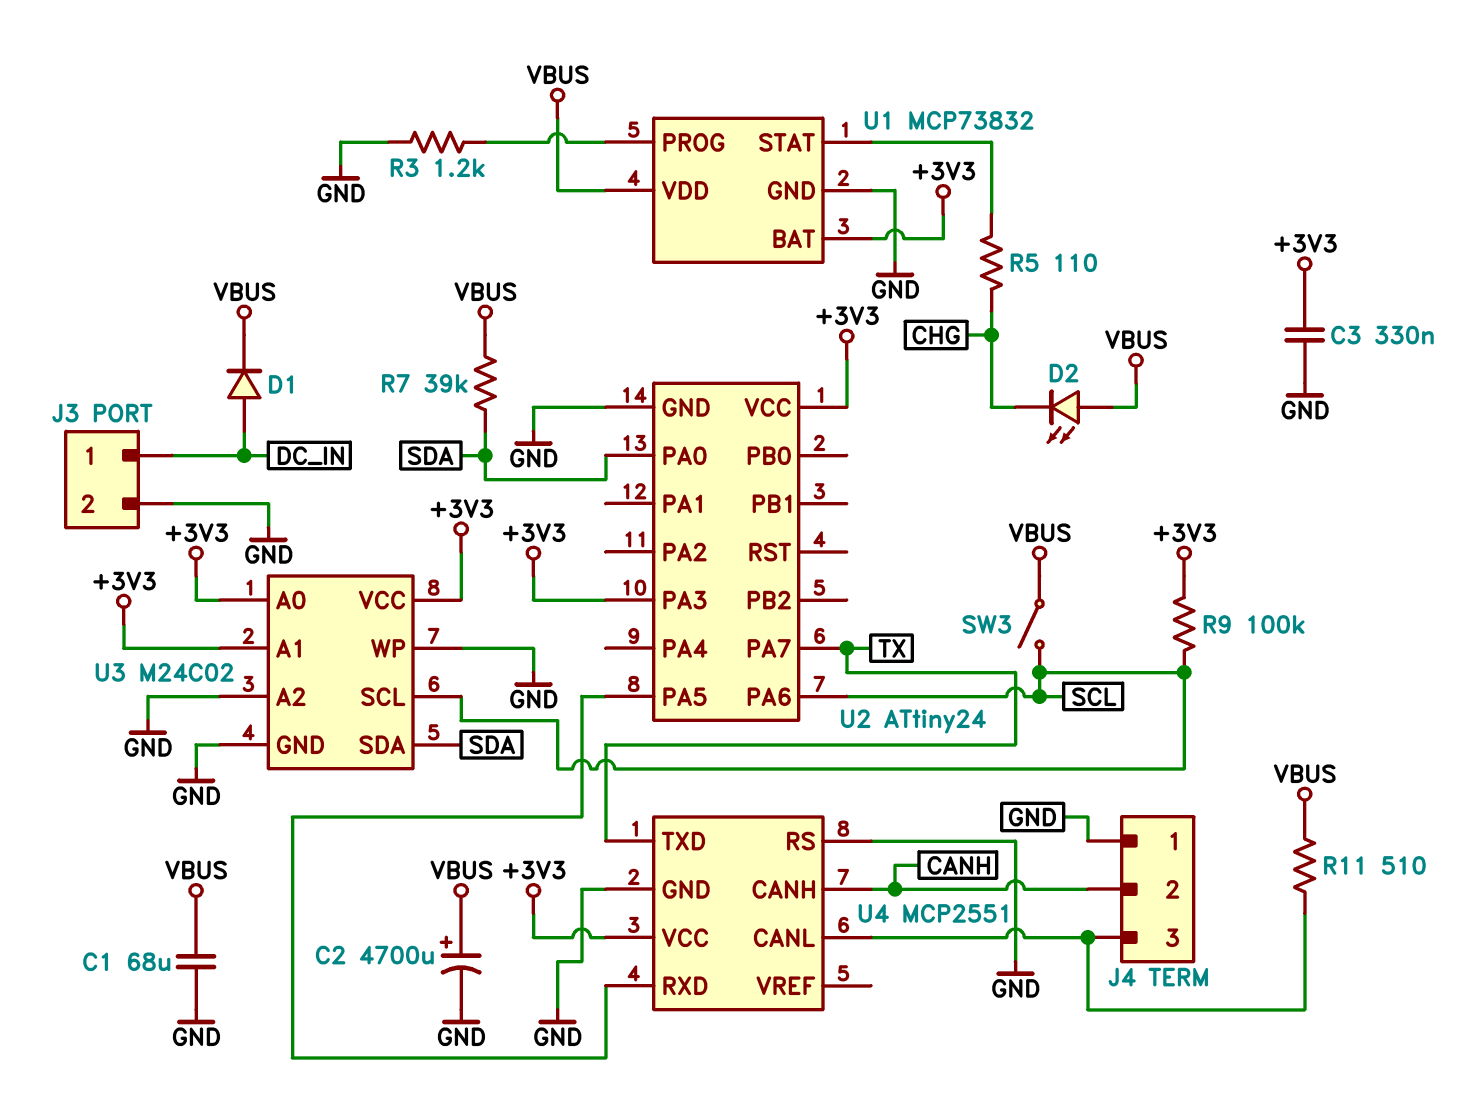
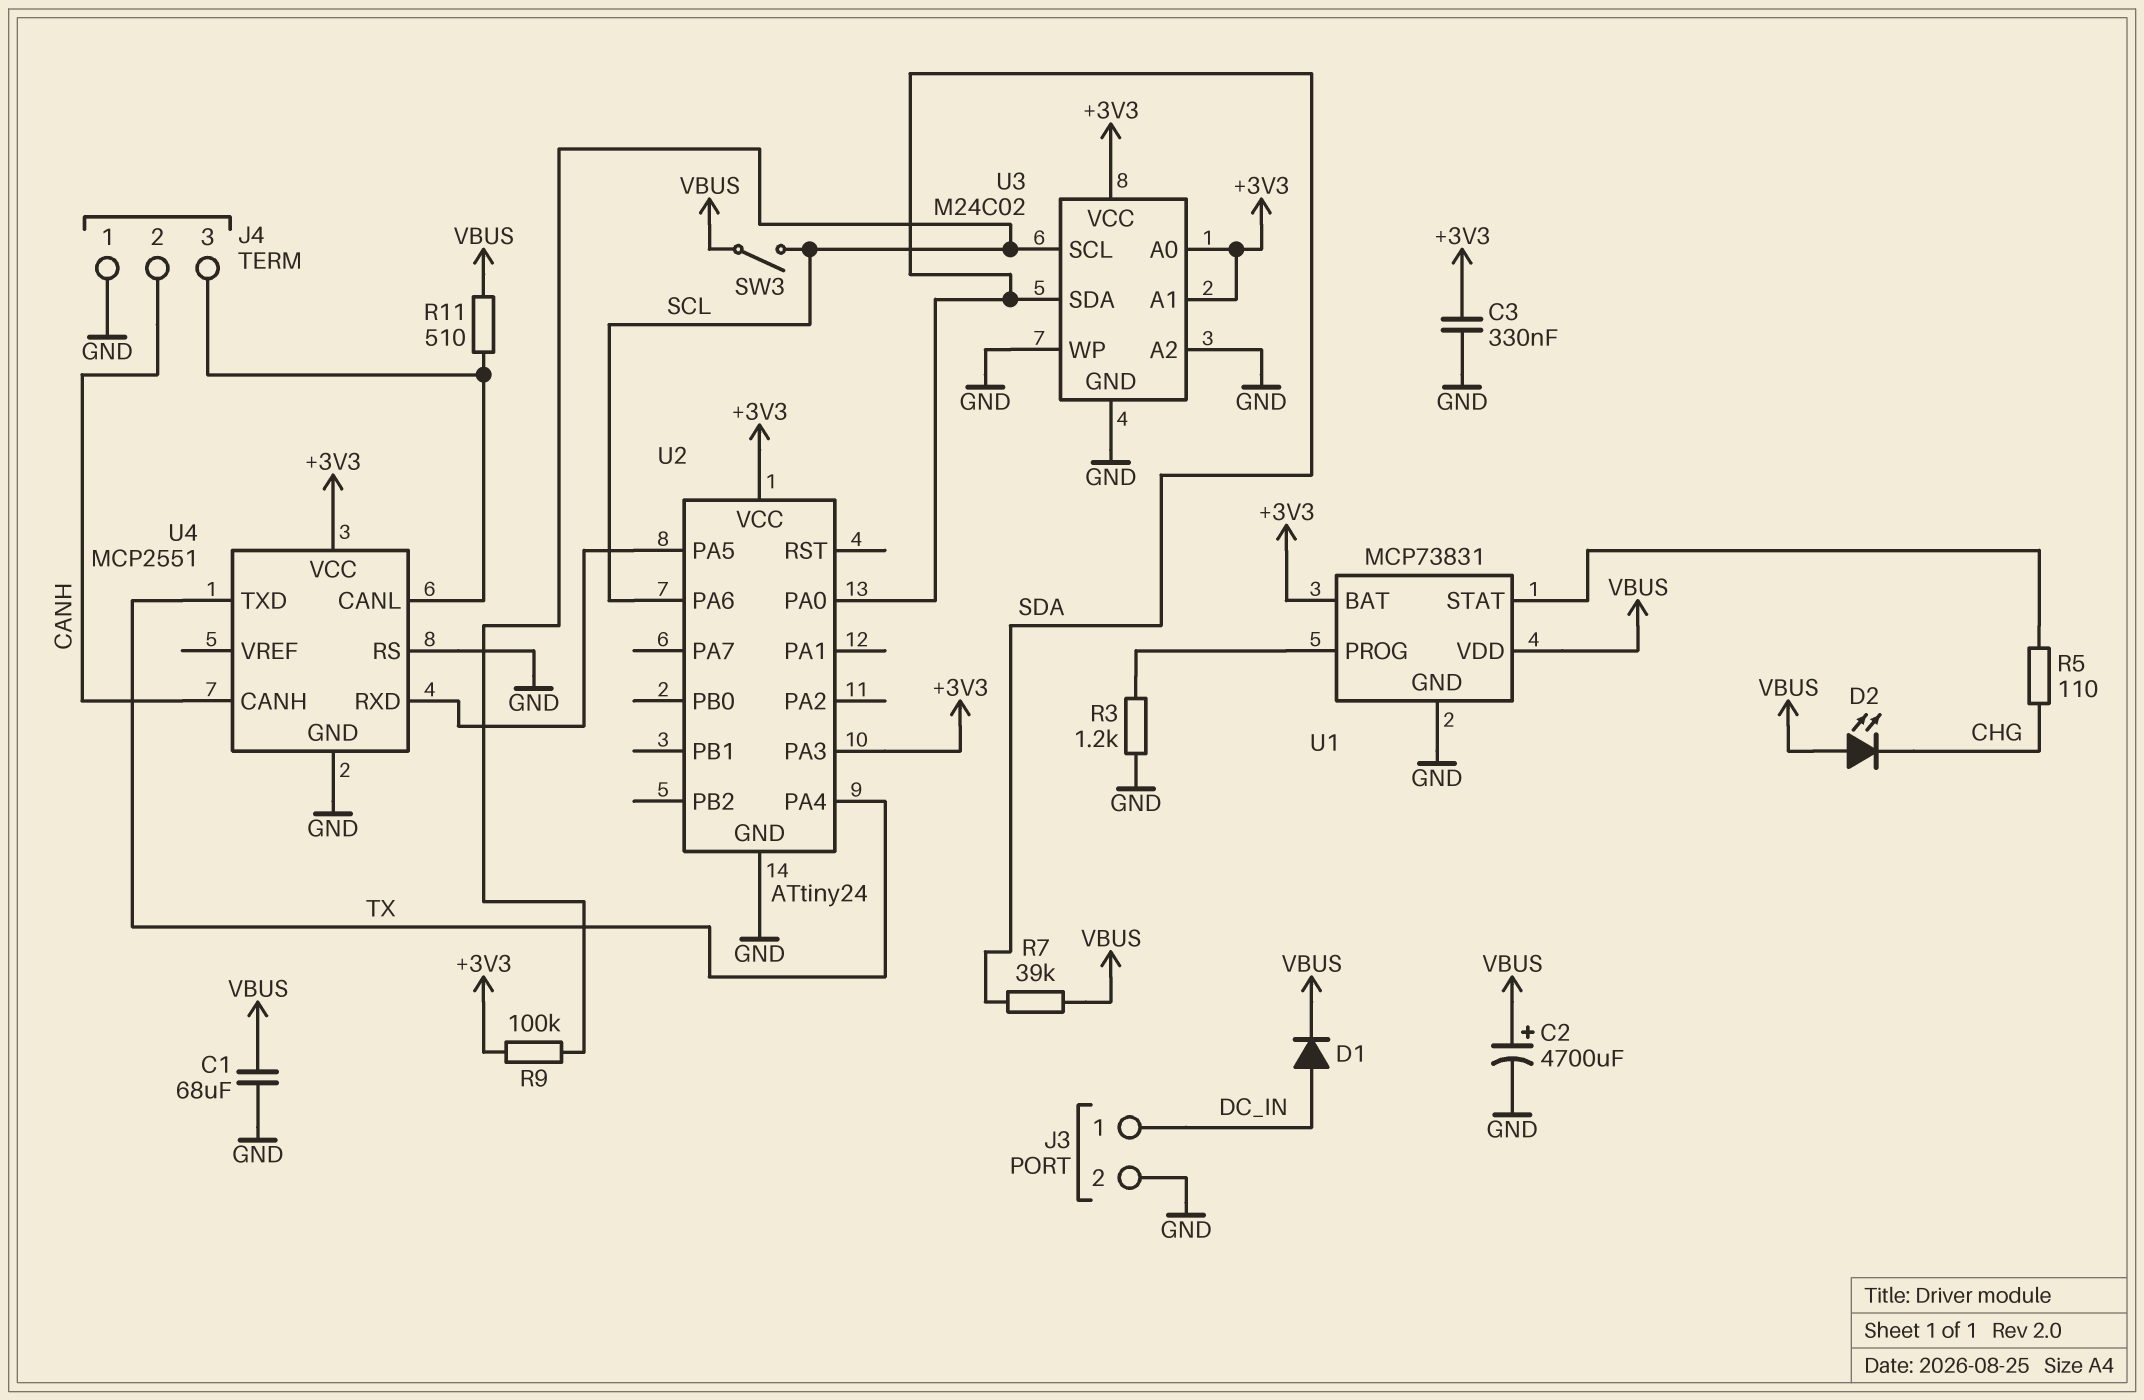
U1: MCP73832 -> MCP73831
U2 pin PA4: none -> TX
U2 pin PA7: TX -> none

